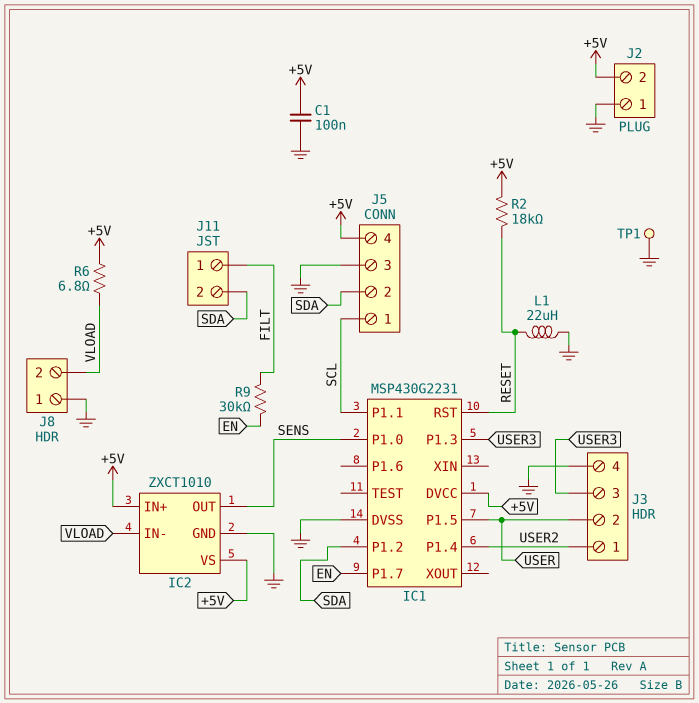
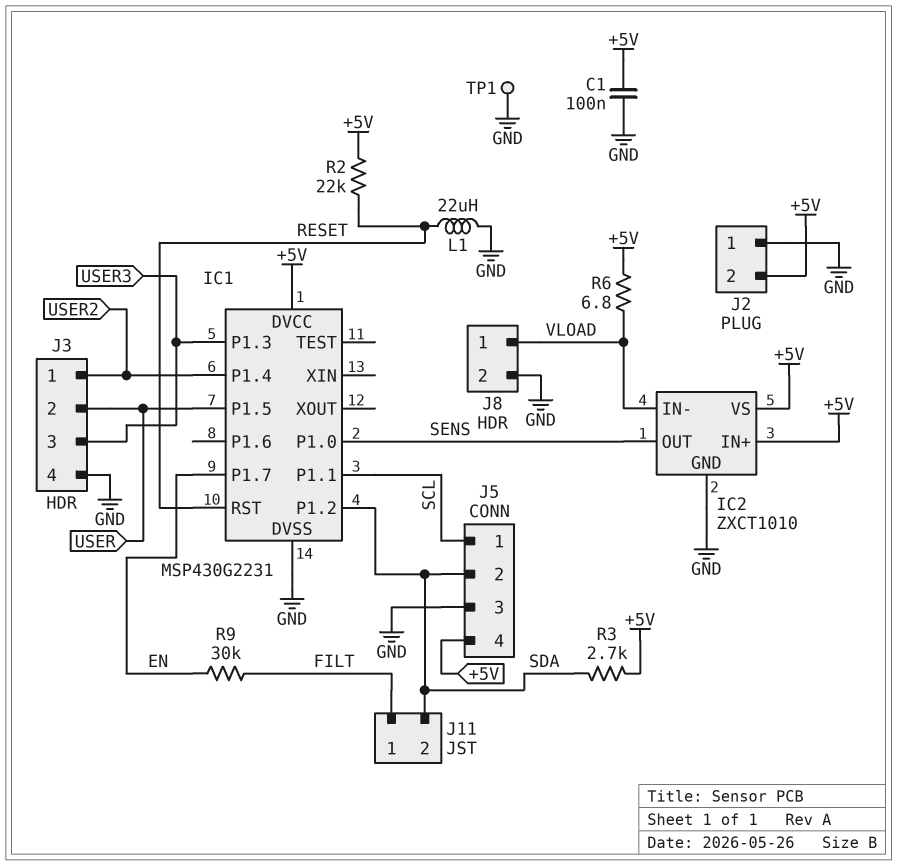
J8 pin 1: GND -> VLOAD
J8 pin 2: VLOAD -> GND
R2: 18k (+5V, RESET) -> 22k (+5V, RESET)
R3: none -> 2.7k (+5V, SDA)

